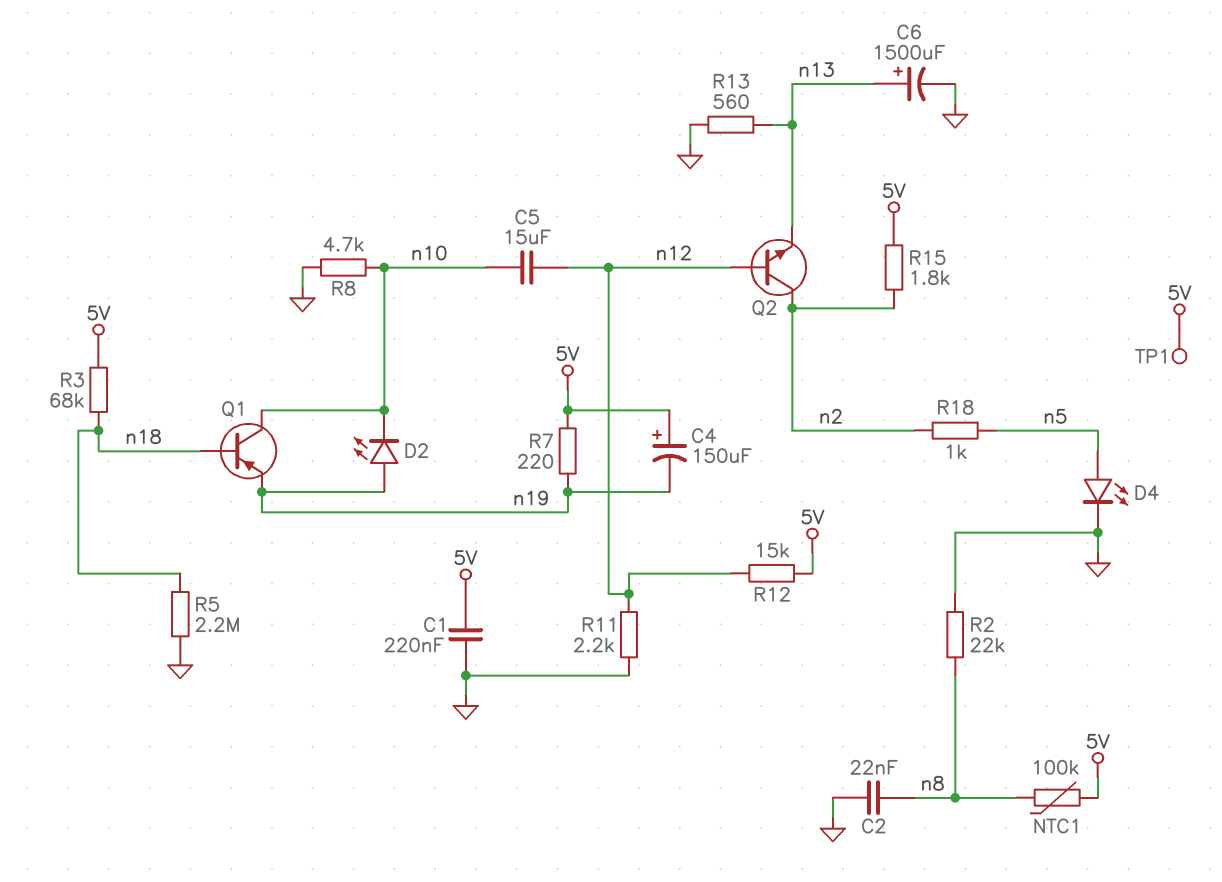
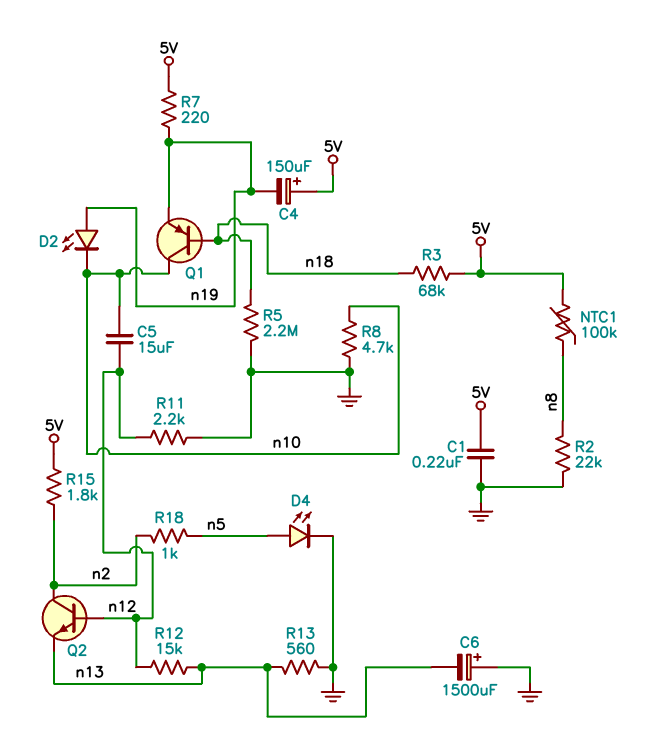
C2: 22nF (GND, n8) -> none
C6: 1500uF (plus n13, minus GND) -> 1500uF (plus GND, minus n13)
R12: 15k (5V, n12) -> 15k (n12, n13)
TP1: test point (5V) -> none

